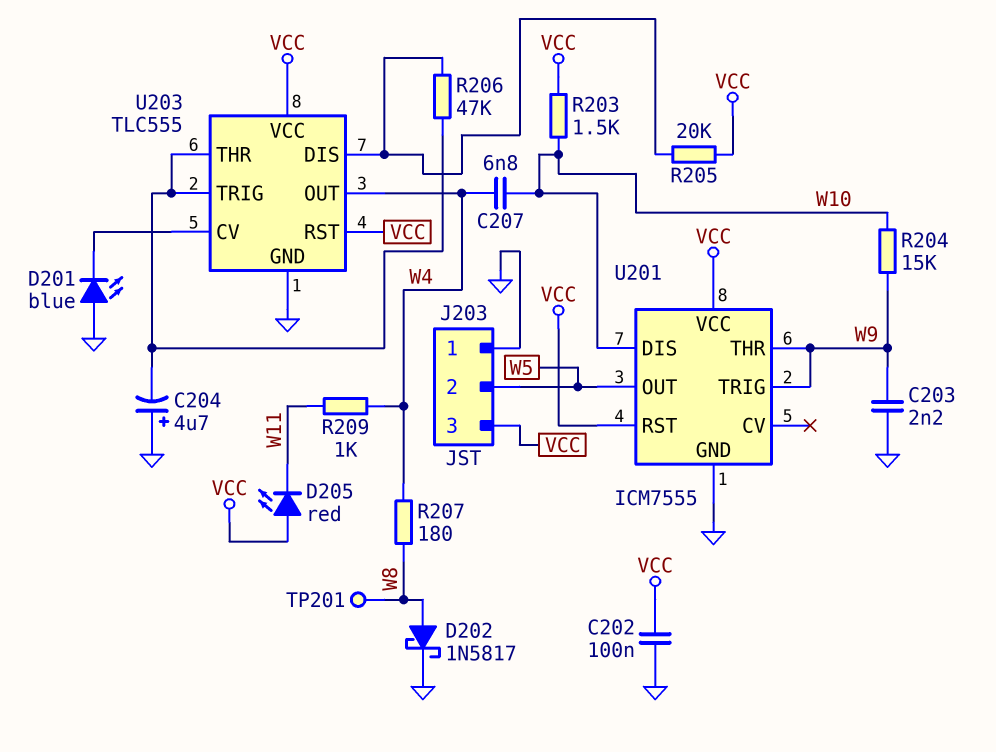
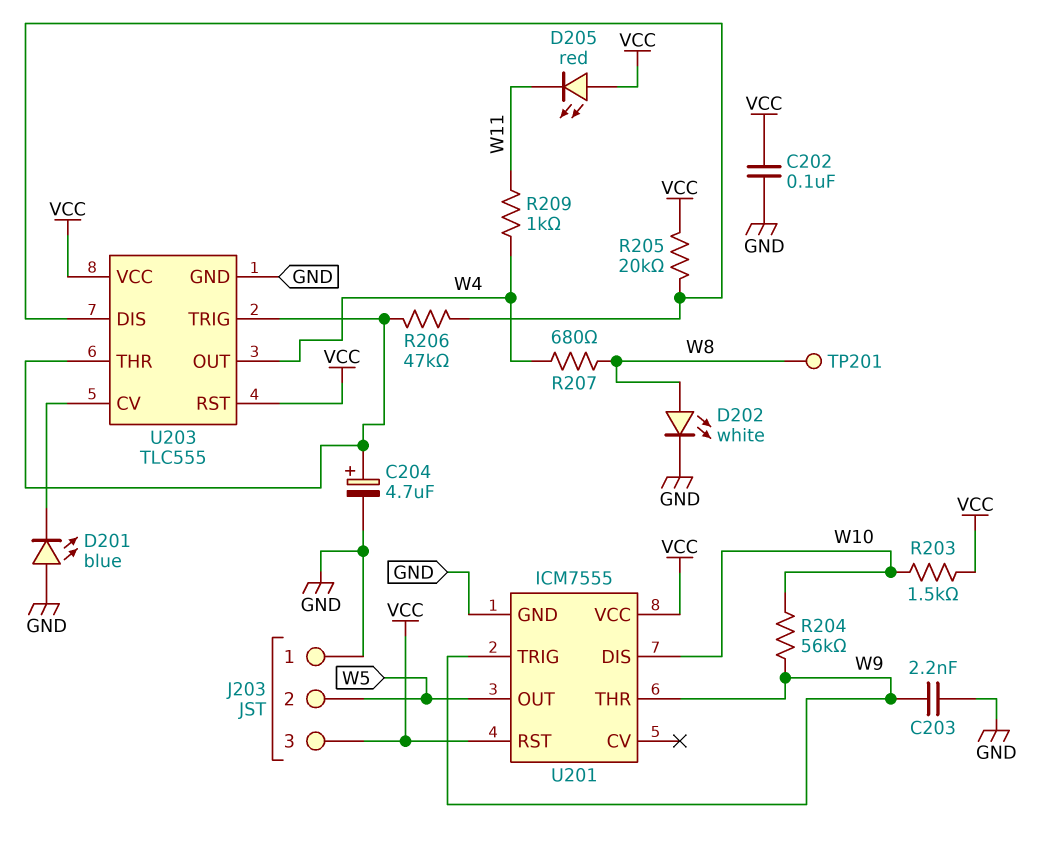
C204: 4.7uF (plus GND, minus U203/THR) -> 4.7uF (plus U203/THR, minus GND)
C207: 6.8nF (W4, W10) -> none
D202: schottky 1N5817 (A W8, K GND) -> LED white (A W8, K GND)
R204: 15k (W9, W10) -> 56k (W9, W10)
R207: 180 (W4, W8) -> 680 (W4, W8)

